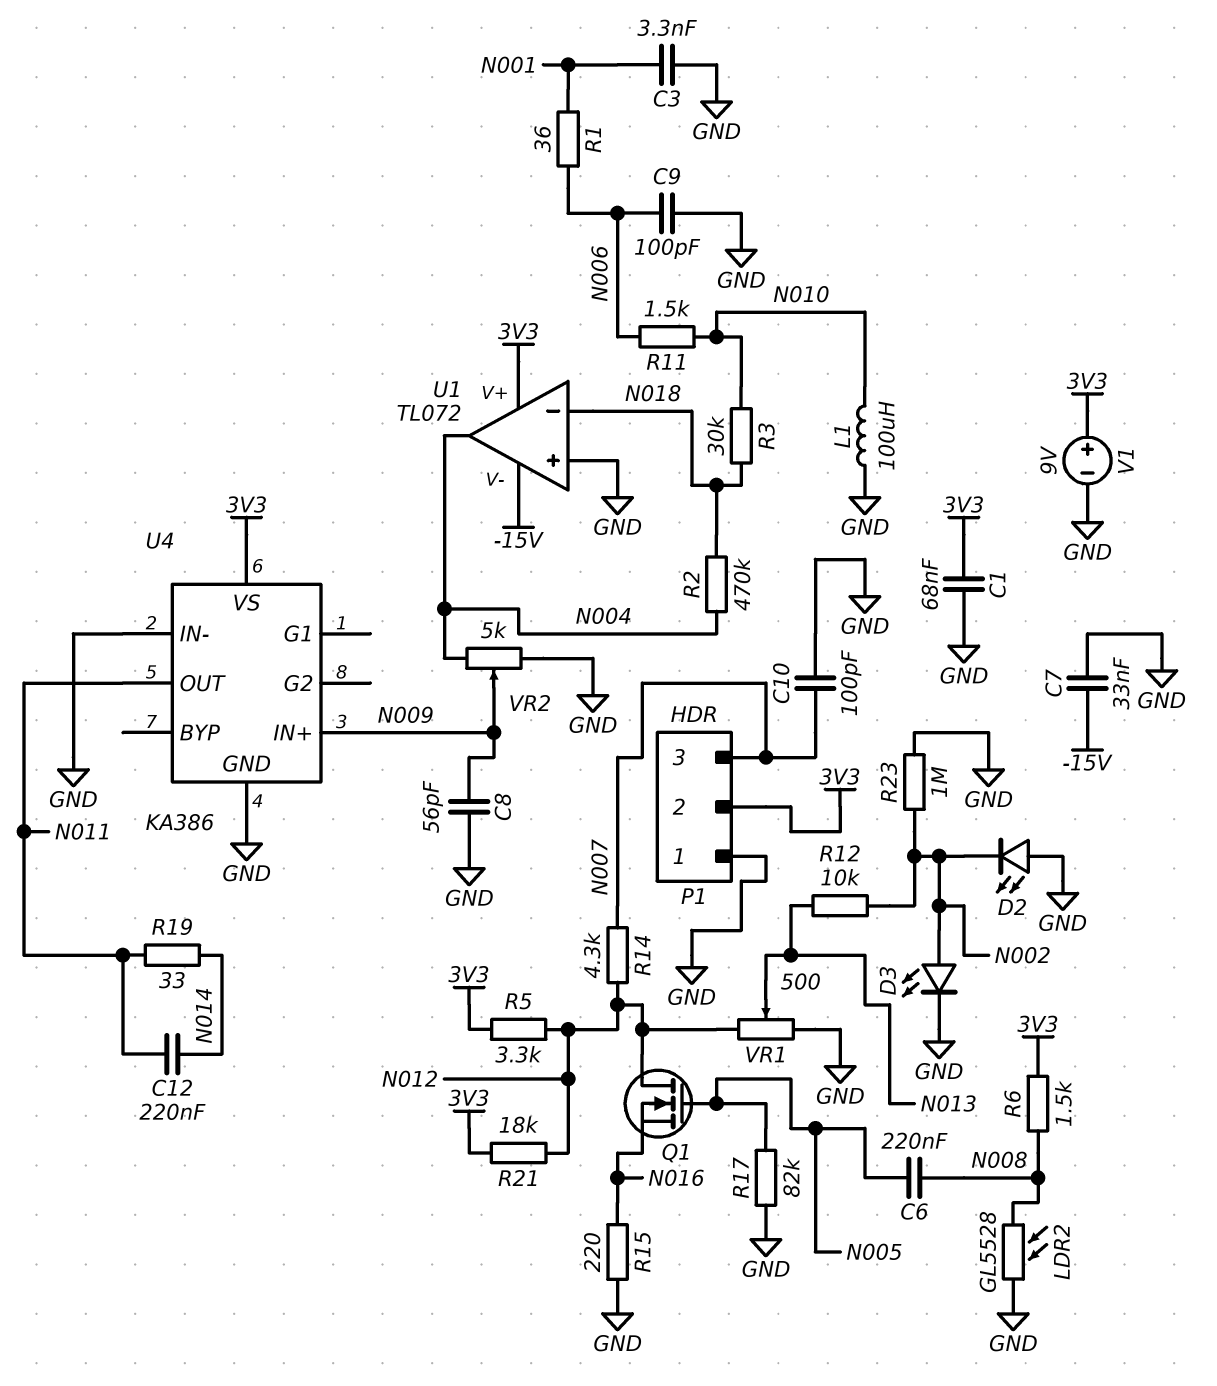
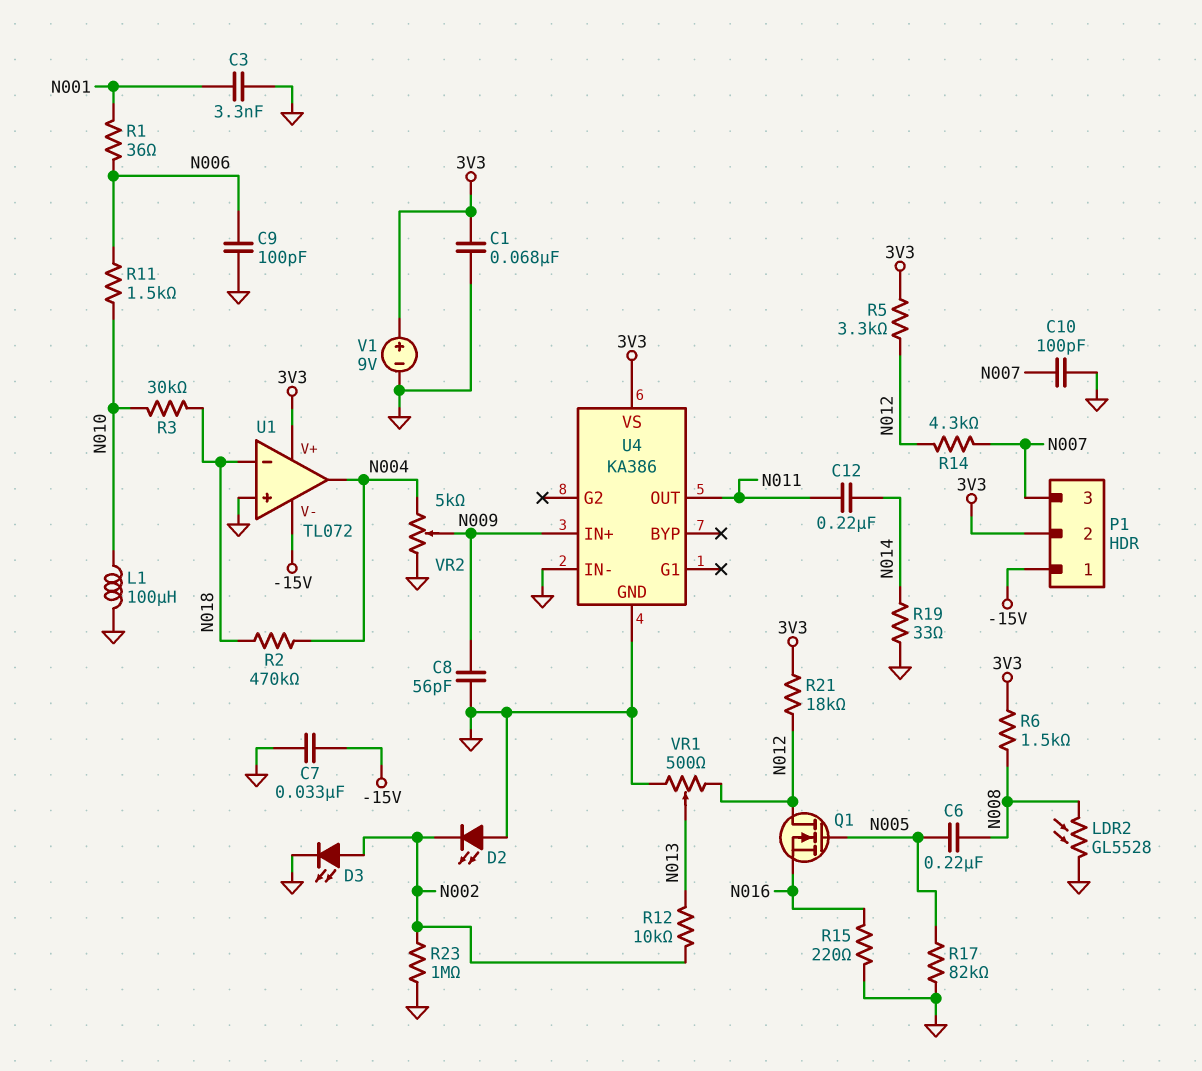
P1 pin 1: GND -> -15V
R19: 33 (N011, N014) -> 33 (GND, N014)

